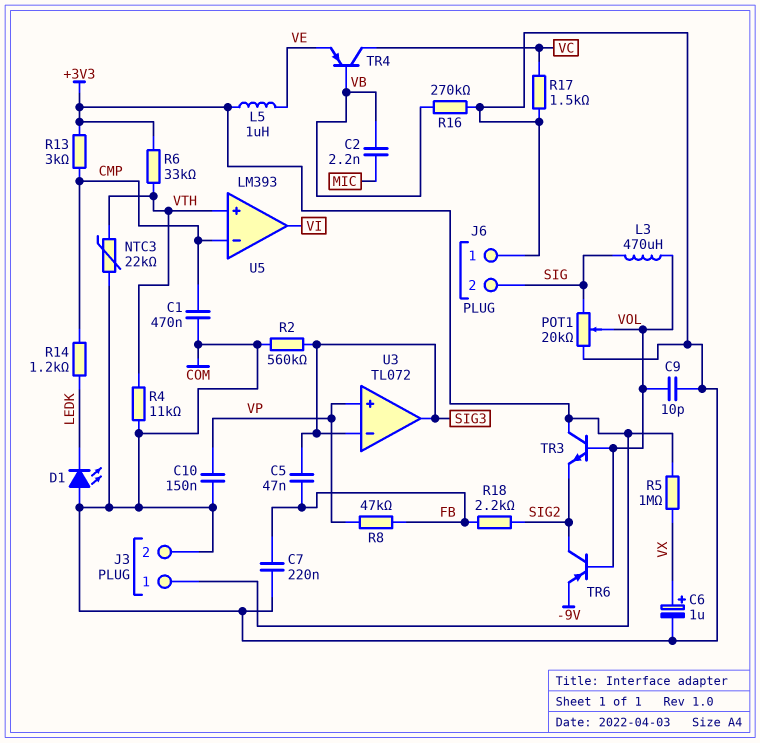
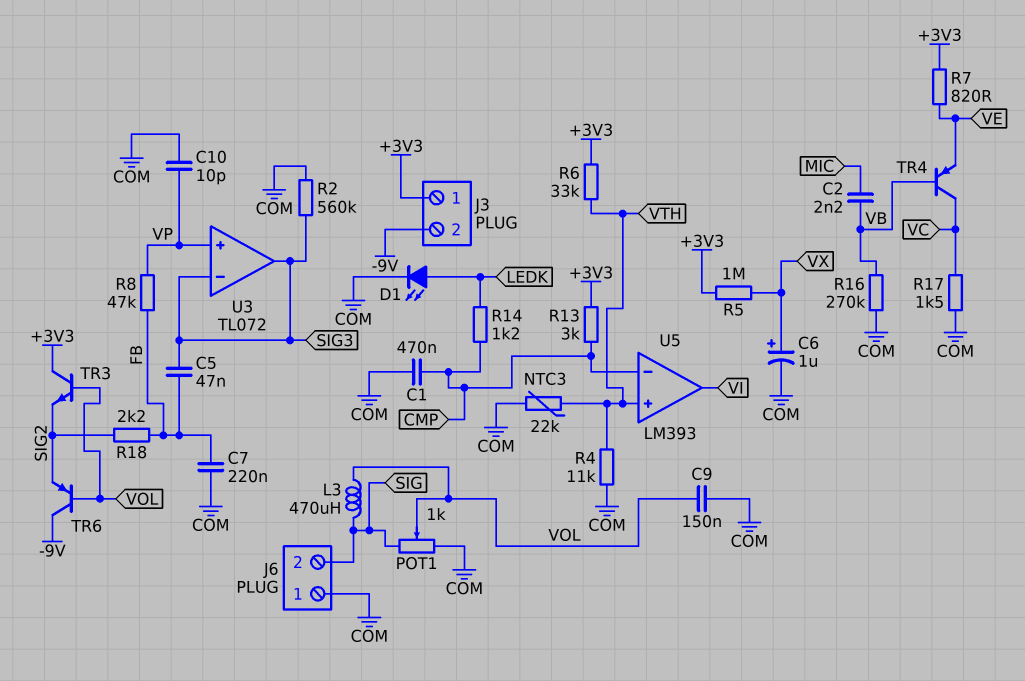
C9: 10pF (COM, VOL) -> 150nF (COM, VOL)
C10: 150nF (COM, VP) -> 10pF (COM, VP)
D1: LED (A COM, K LEDK) -> LED (A LEDK, K COM)
J3 pin 2: COM -> -9V
L5: 1uH (+3V3, VE) -> none
POT1: 20k (COM, SIG, wiper VOL) -> 1k (COM, SIG, wiper VOL)
R7: none -> 820 (+3V3, VE)
TR6: PNP (B VOL, C SIG2, E -9V) -> PNP (B VOL, C -9V, E SIG2)

